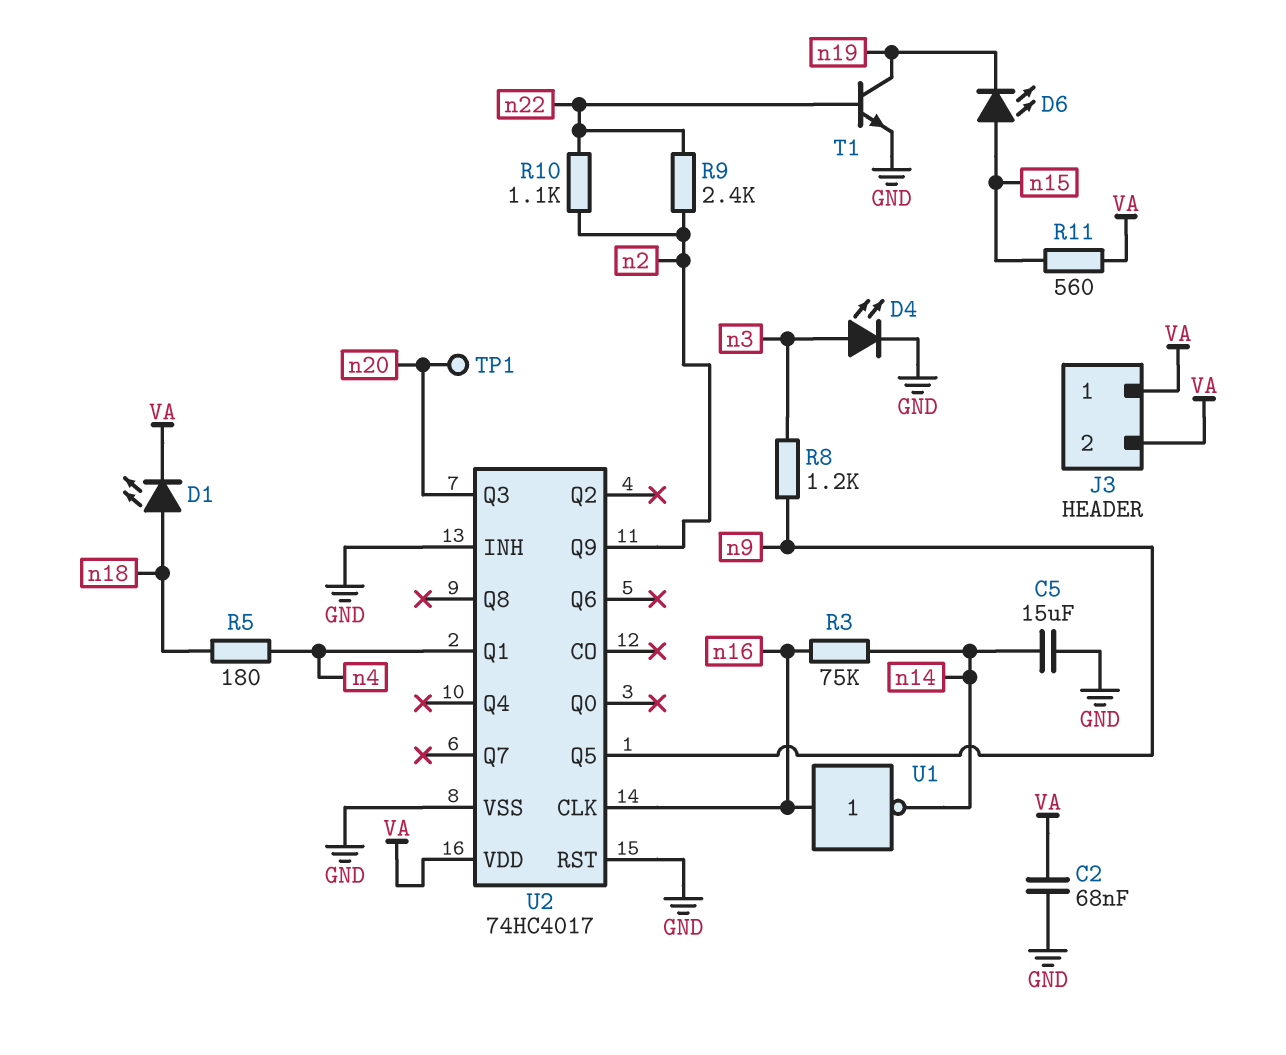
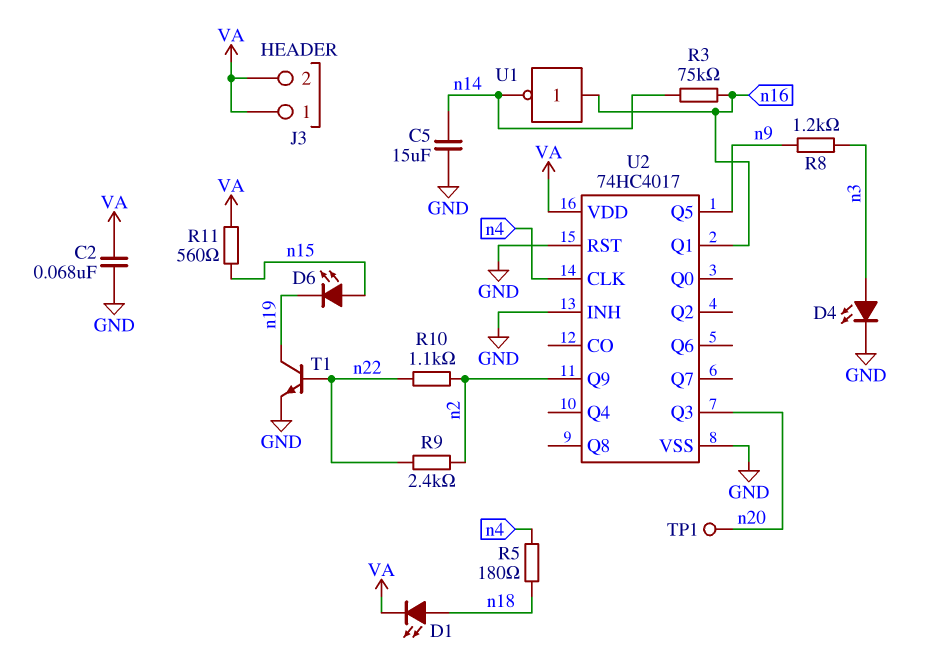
U2 pin CLK: n16 -> n4
U2 pin Q1: n4 -> n16

